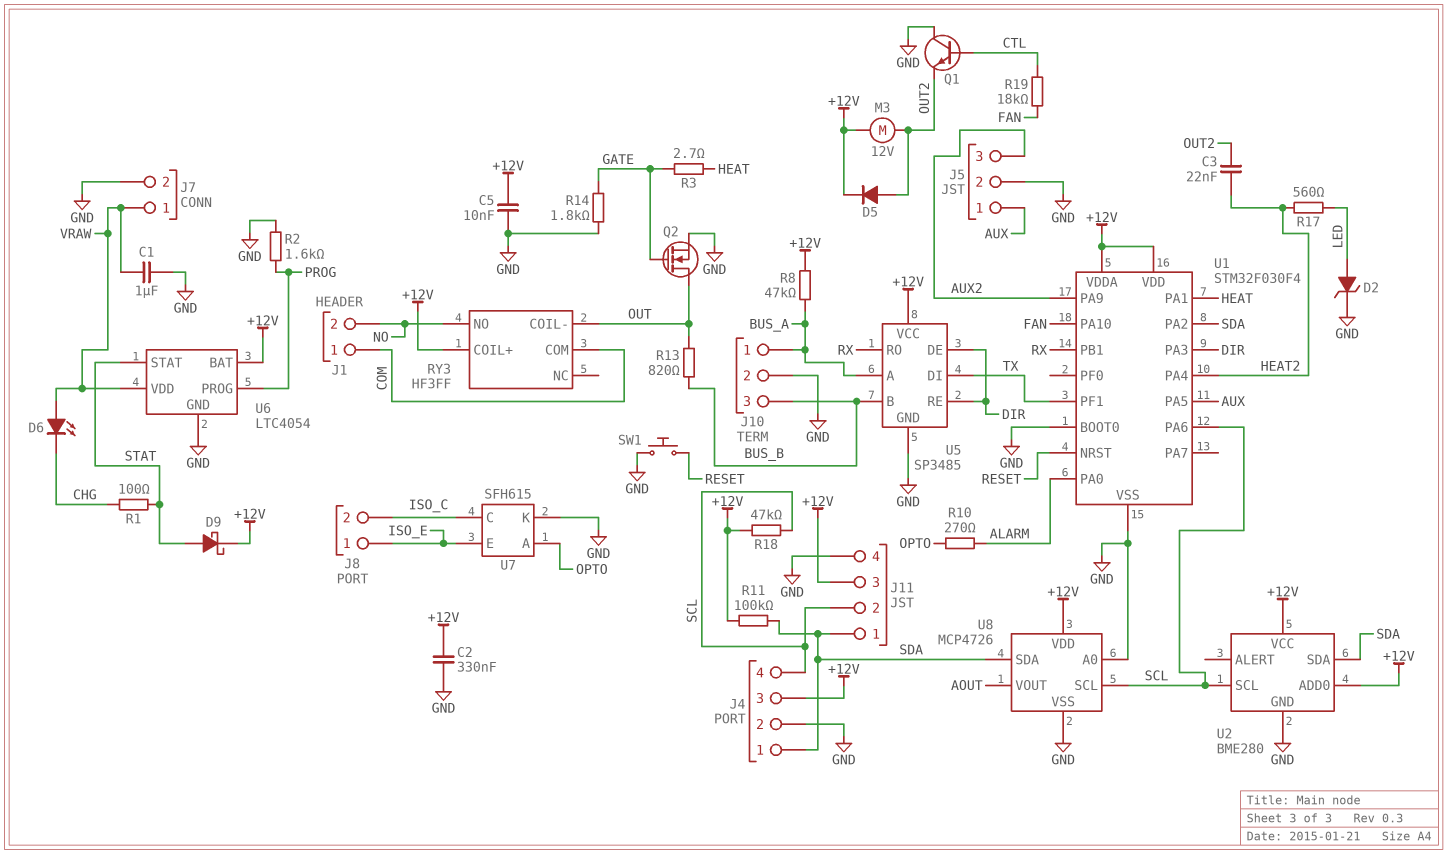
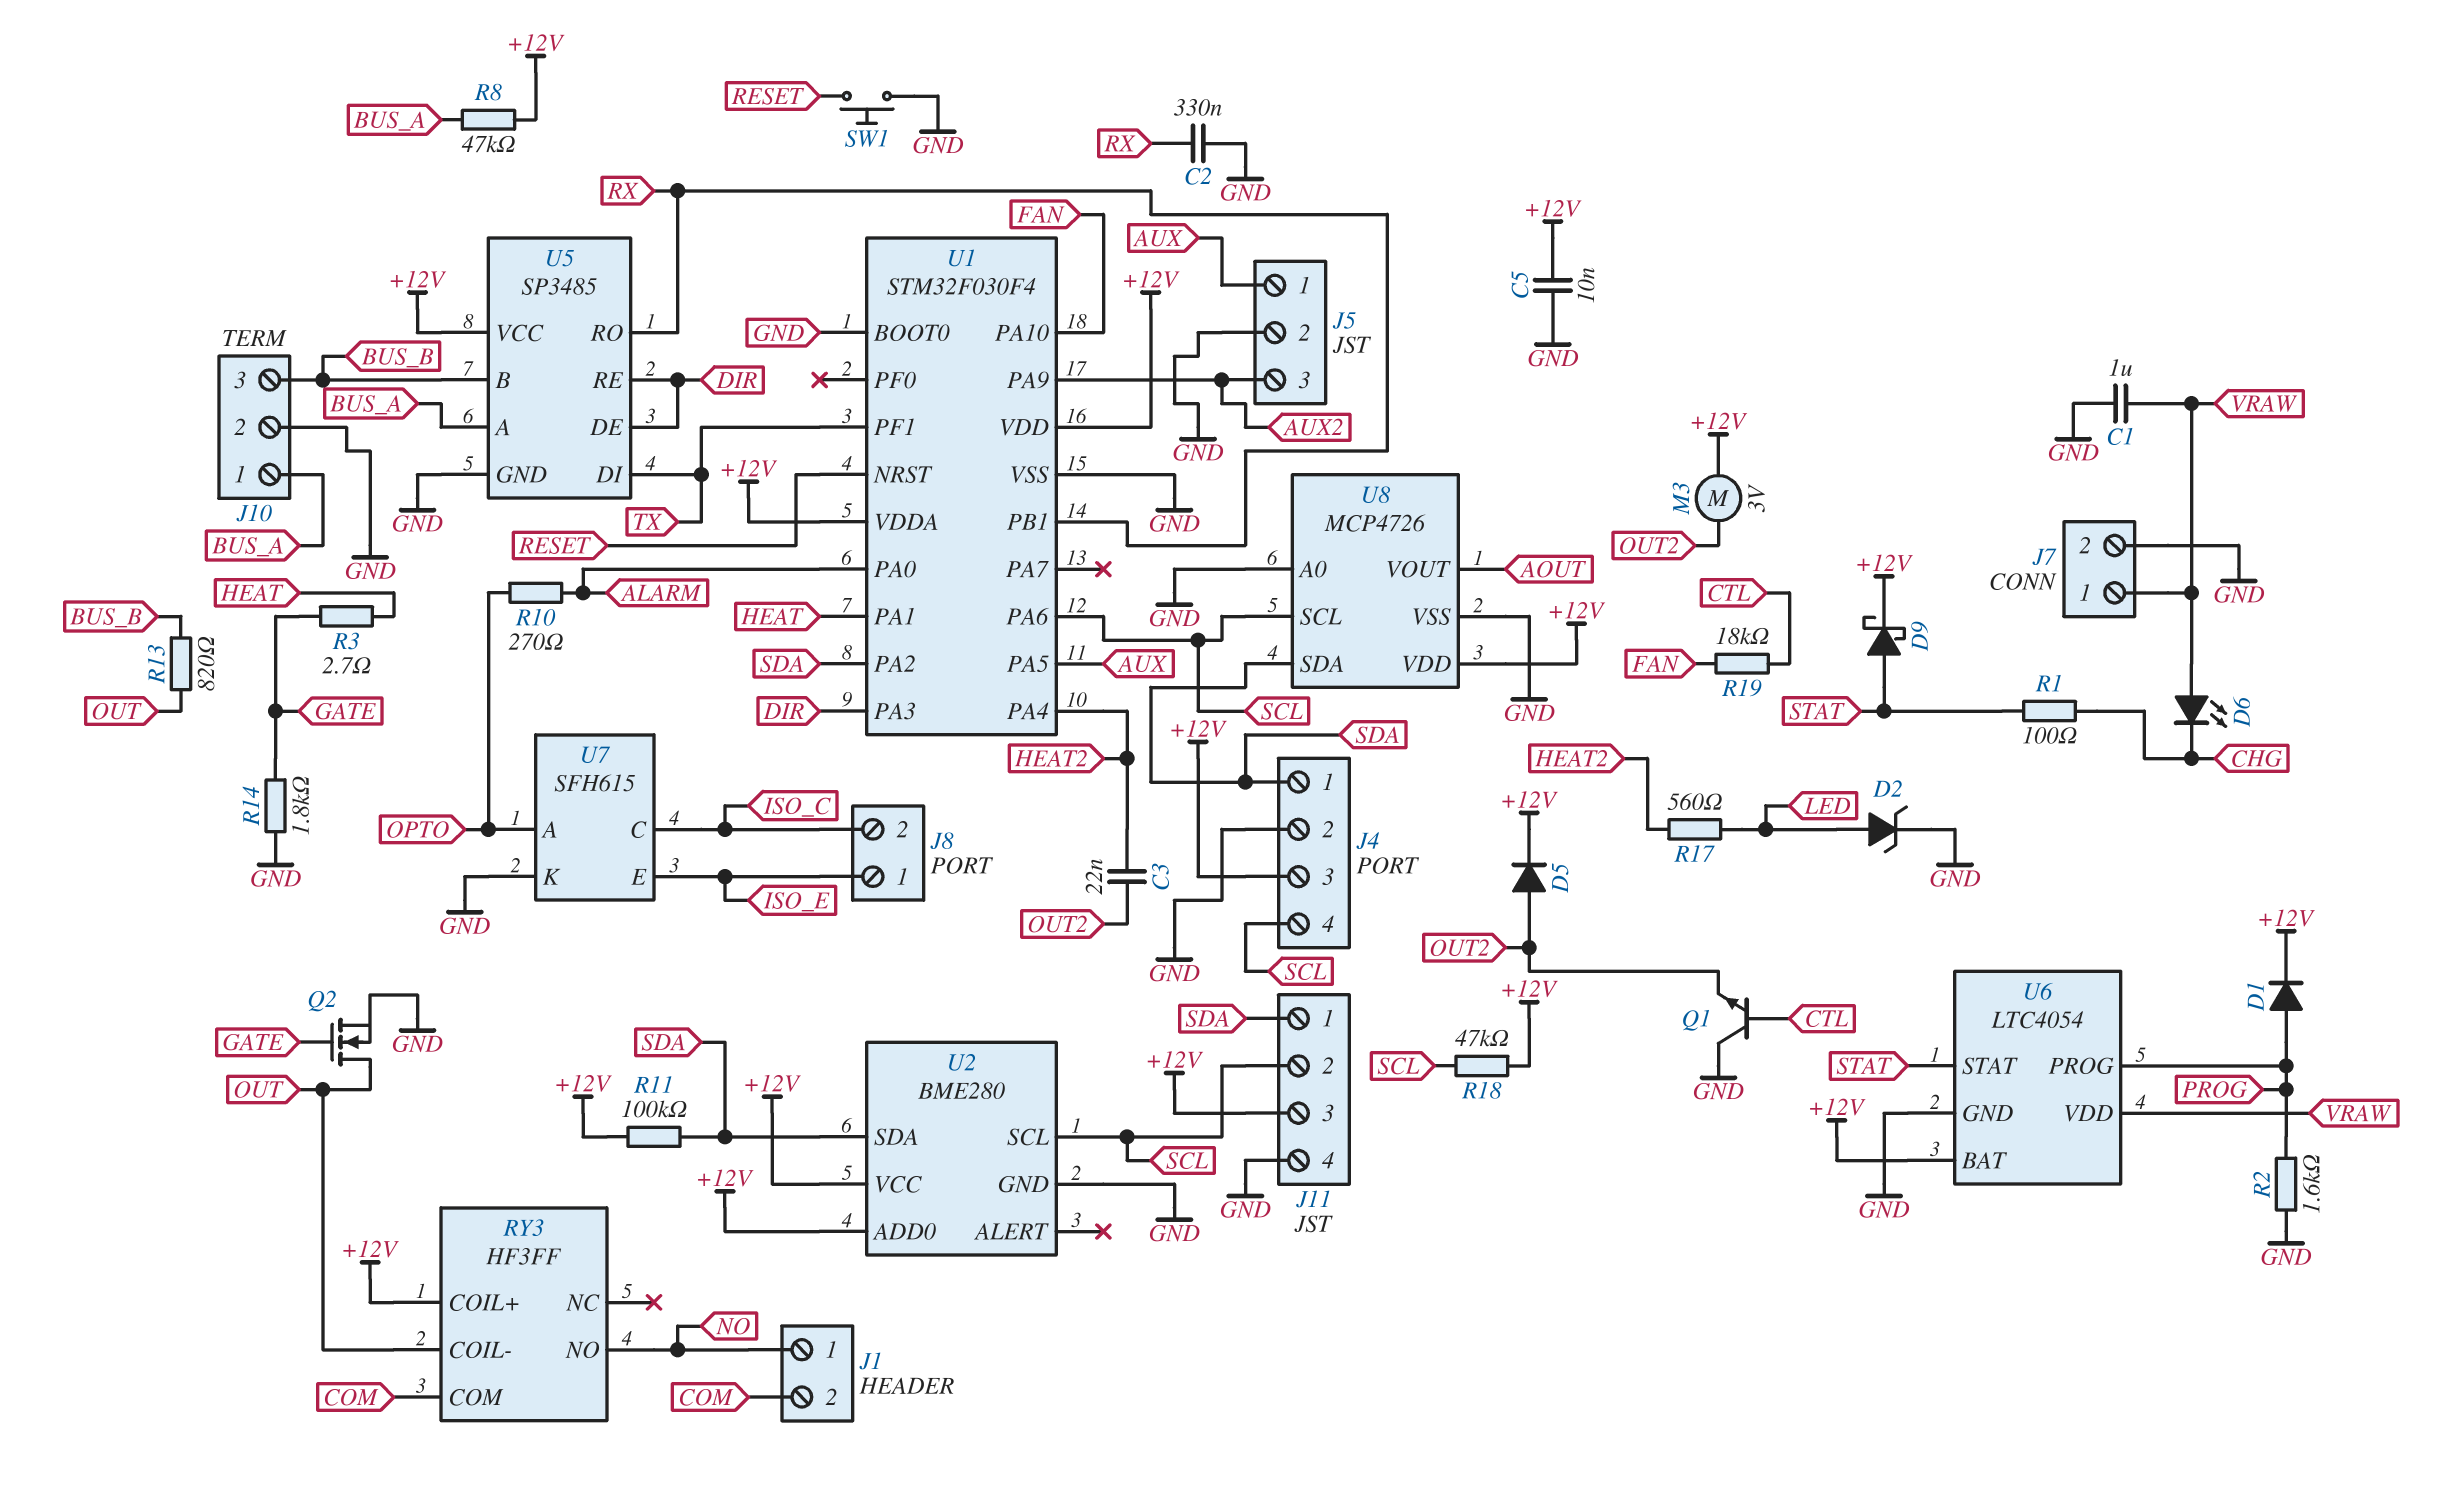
C2: 330nF (+12V, GND) -> 330nF (GND, RX)
D1: none -> diode (A PROG, K +12V)
J1 pin 1: COM -> NO
J1 pin 2: NO -> COM
M3: motor 12V (+12V, OUT2) -> motor 3V (+12V, OUT2)

